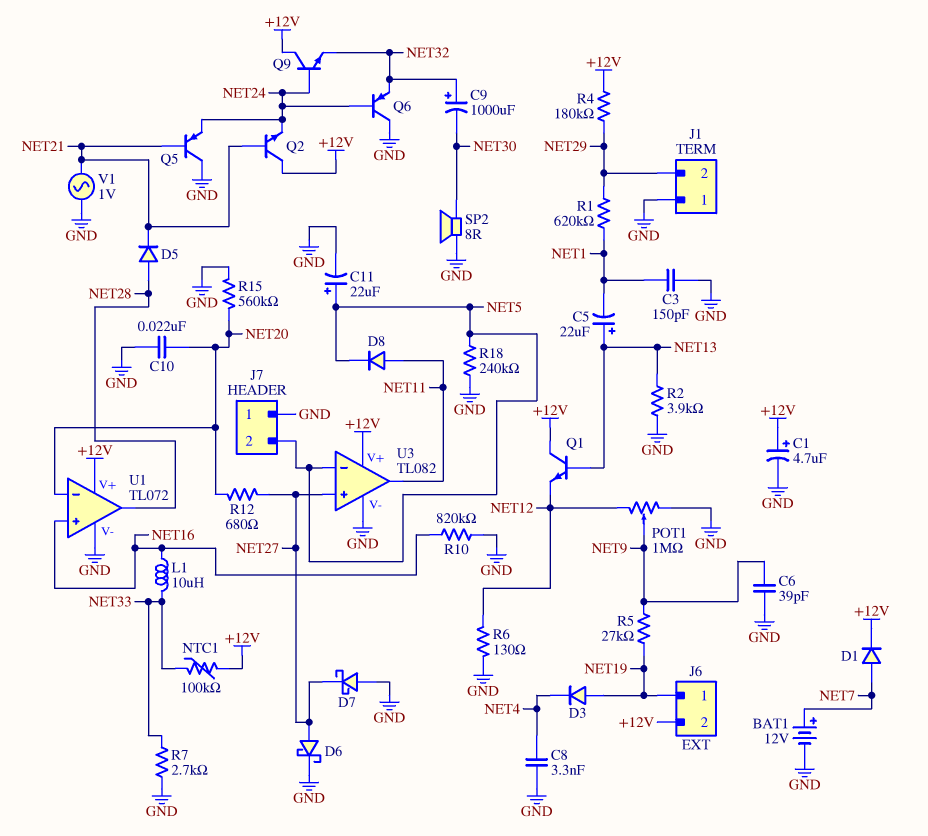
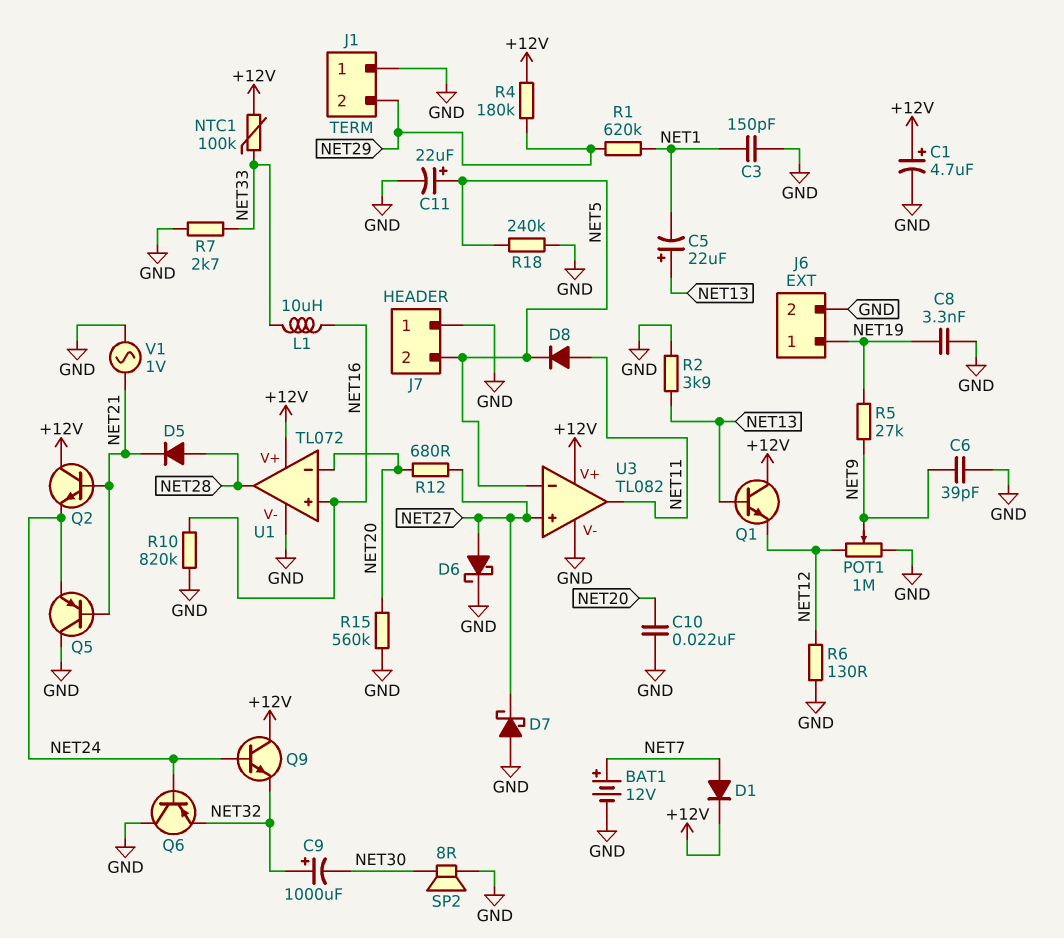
C8: 3.3nF (GND, NET4) -> 3.3nF (GND, NET19)
D3: diode (A NET19, K NET4) -> none
J6 pin 2: +12V -> GND

